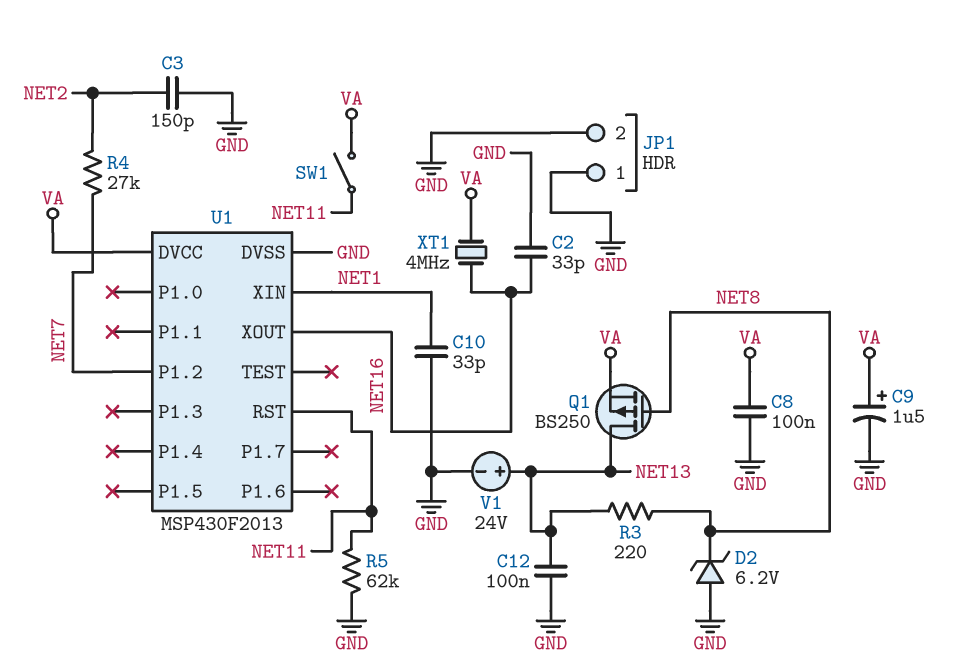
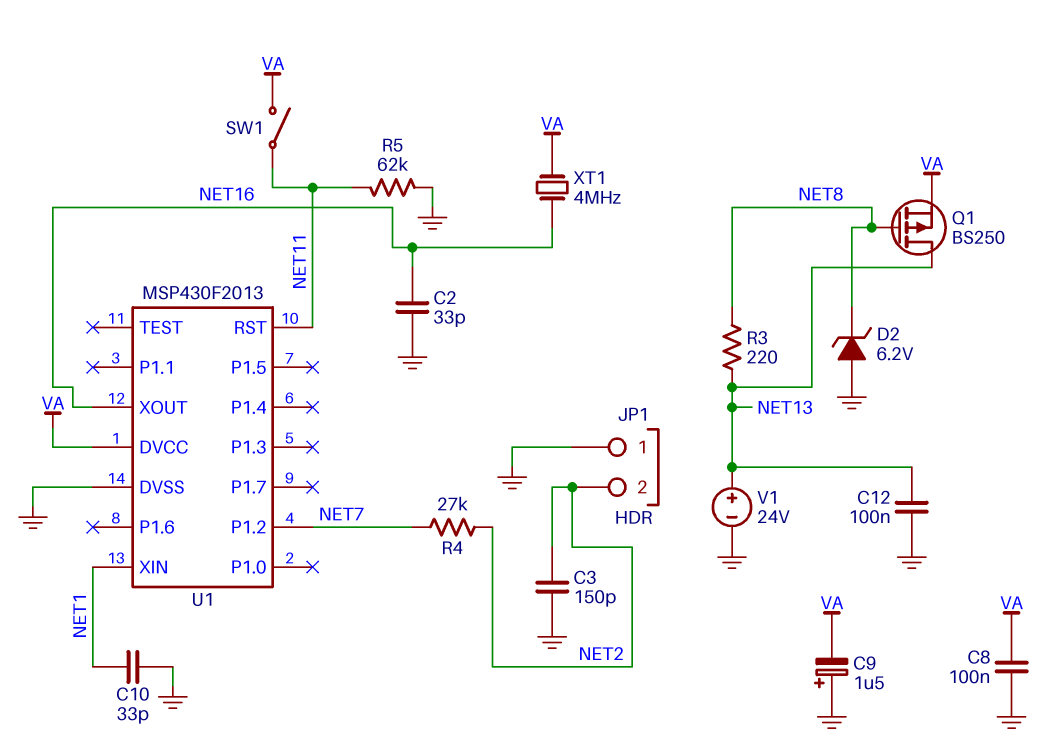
C9: 1.5uF (plus VA, minus GND) -> 1.5uF (plus GND, minus VA)
JP1 pin 2: GND -> NET2

